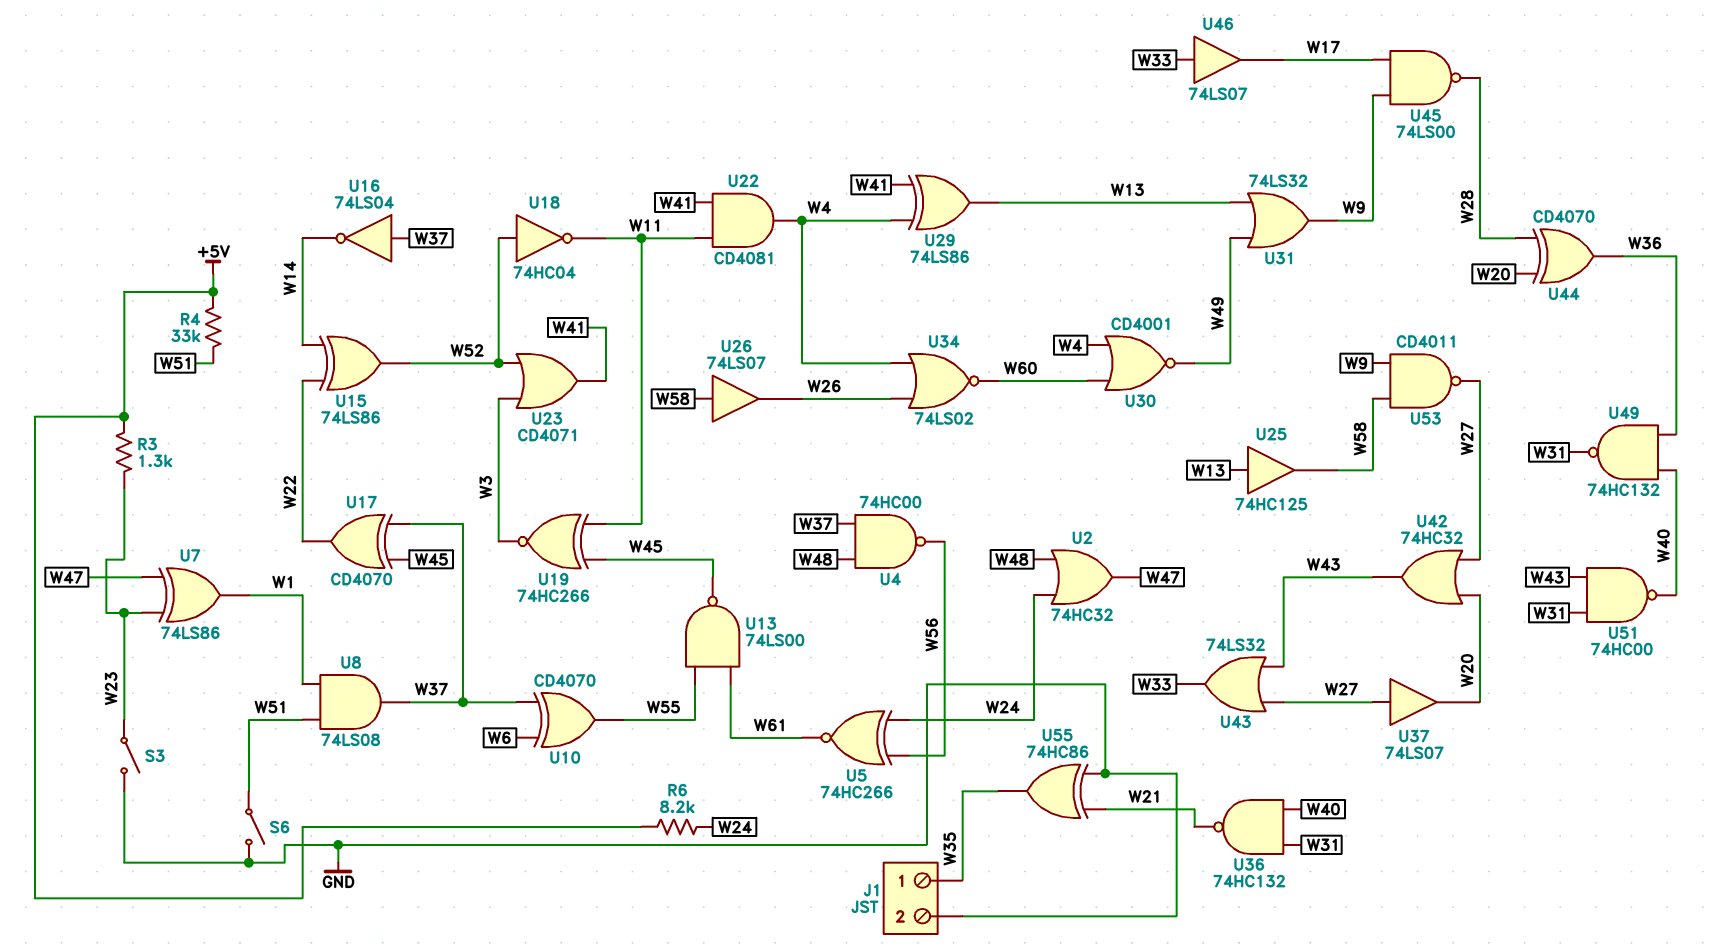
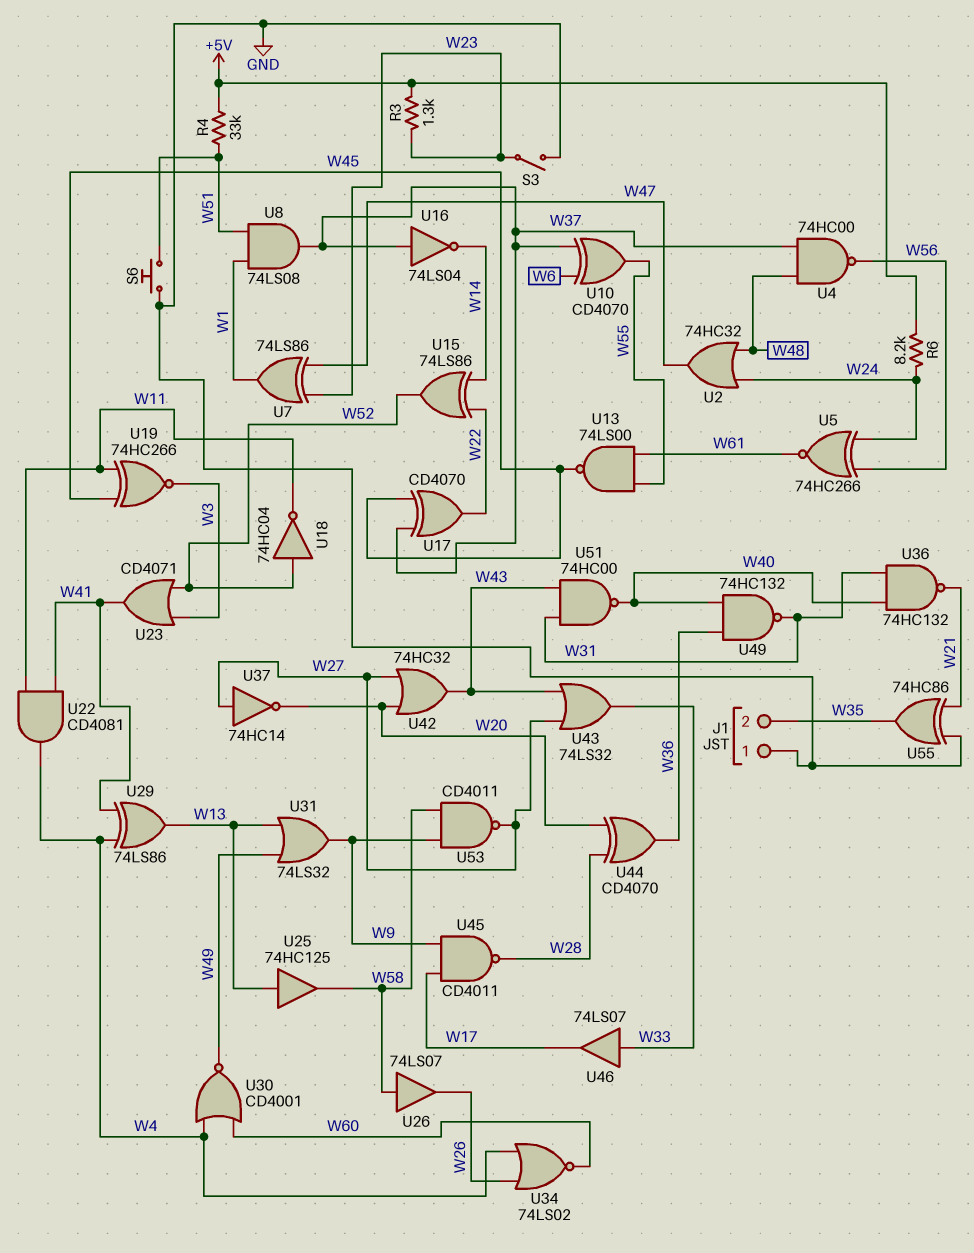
J1 pin 1: W35 -> GND
J1 pin 2: GND -> W35
S6: switch (GND, W51) -> button (GND, W51)
U37: buffer 74LS07 (in W27, out W20) -> NOT 74HC14 (in W27, out W20)
U45: NAND 74LS00 (in W9, in W17, out W28) -> NAND CD4011 (in W9, in W17, out W28)

